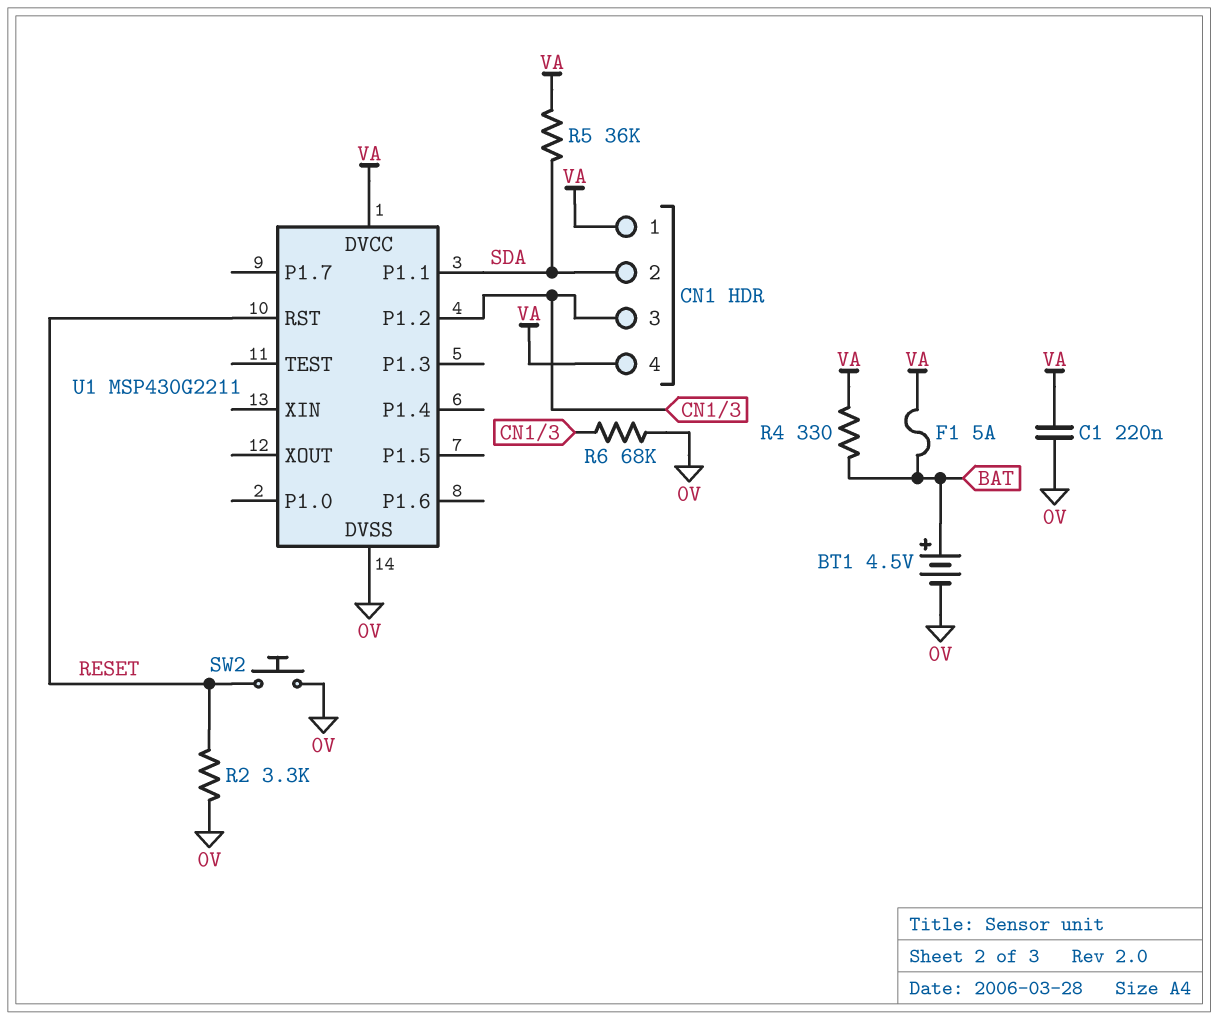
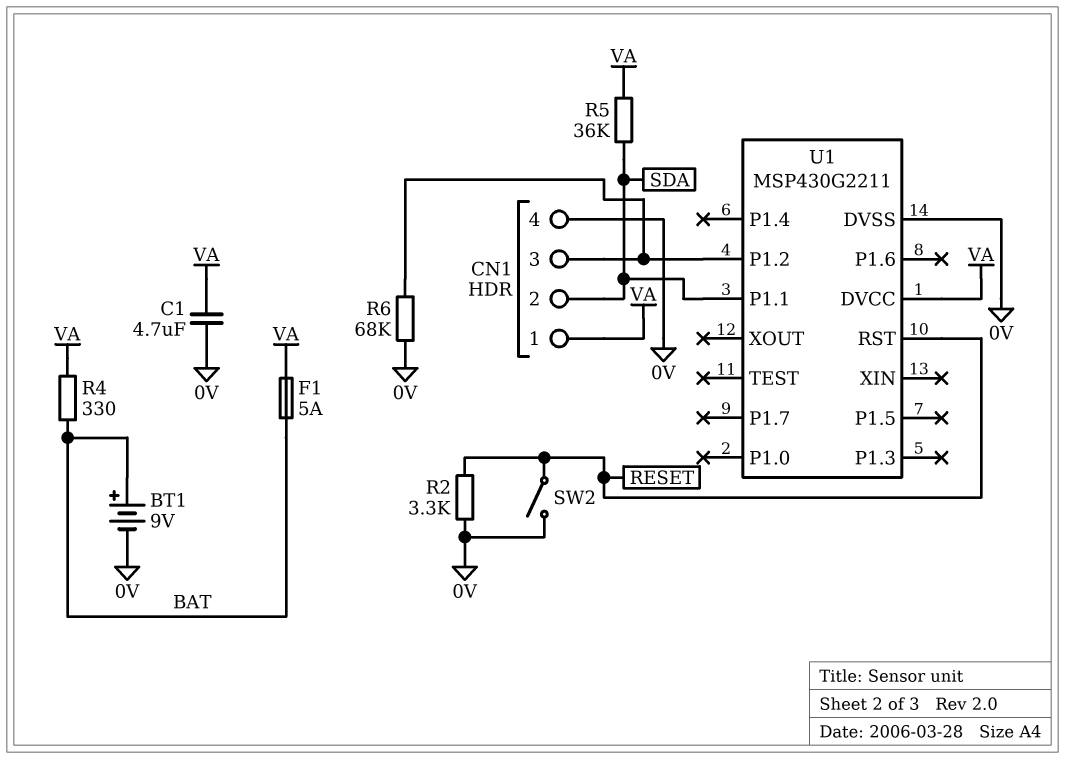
BT1: 4.5V (plus BAT, minus 0V) -> 9V (plus BAT, minus 0V)
C1: 220nF (0V, VA) -> 4.7uF (0V, VA)
CN1 pin 4: VA -> 0V
SW2: button (0V, RESET) -> switch (0V, RESET)

